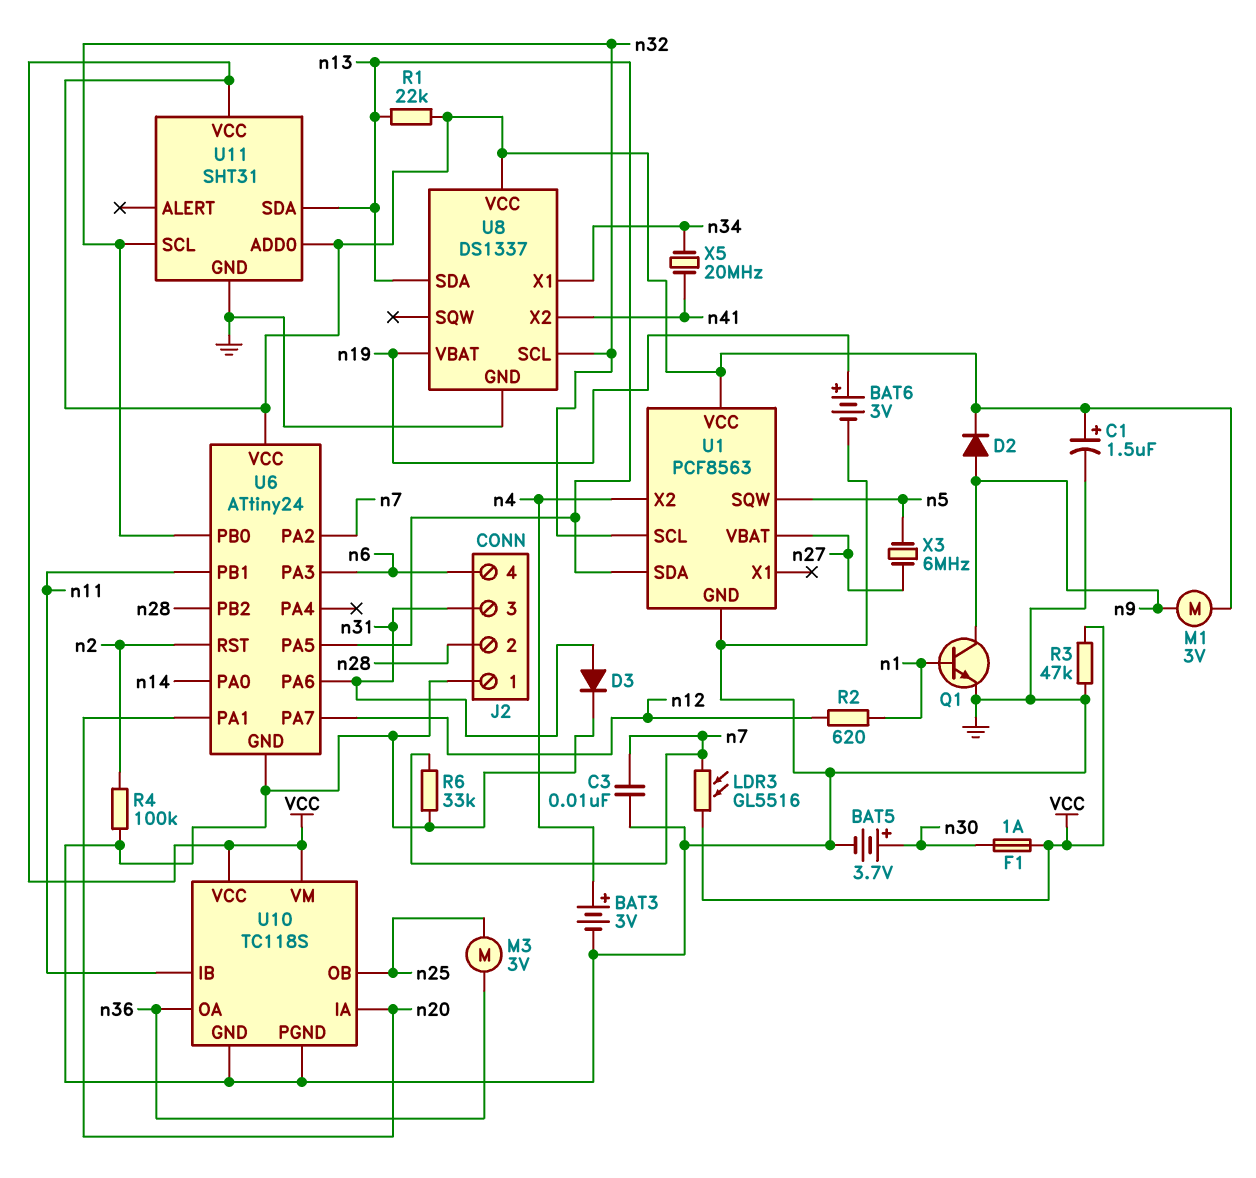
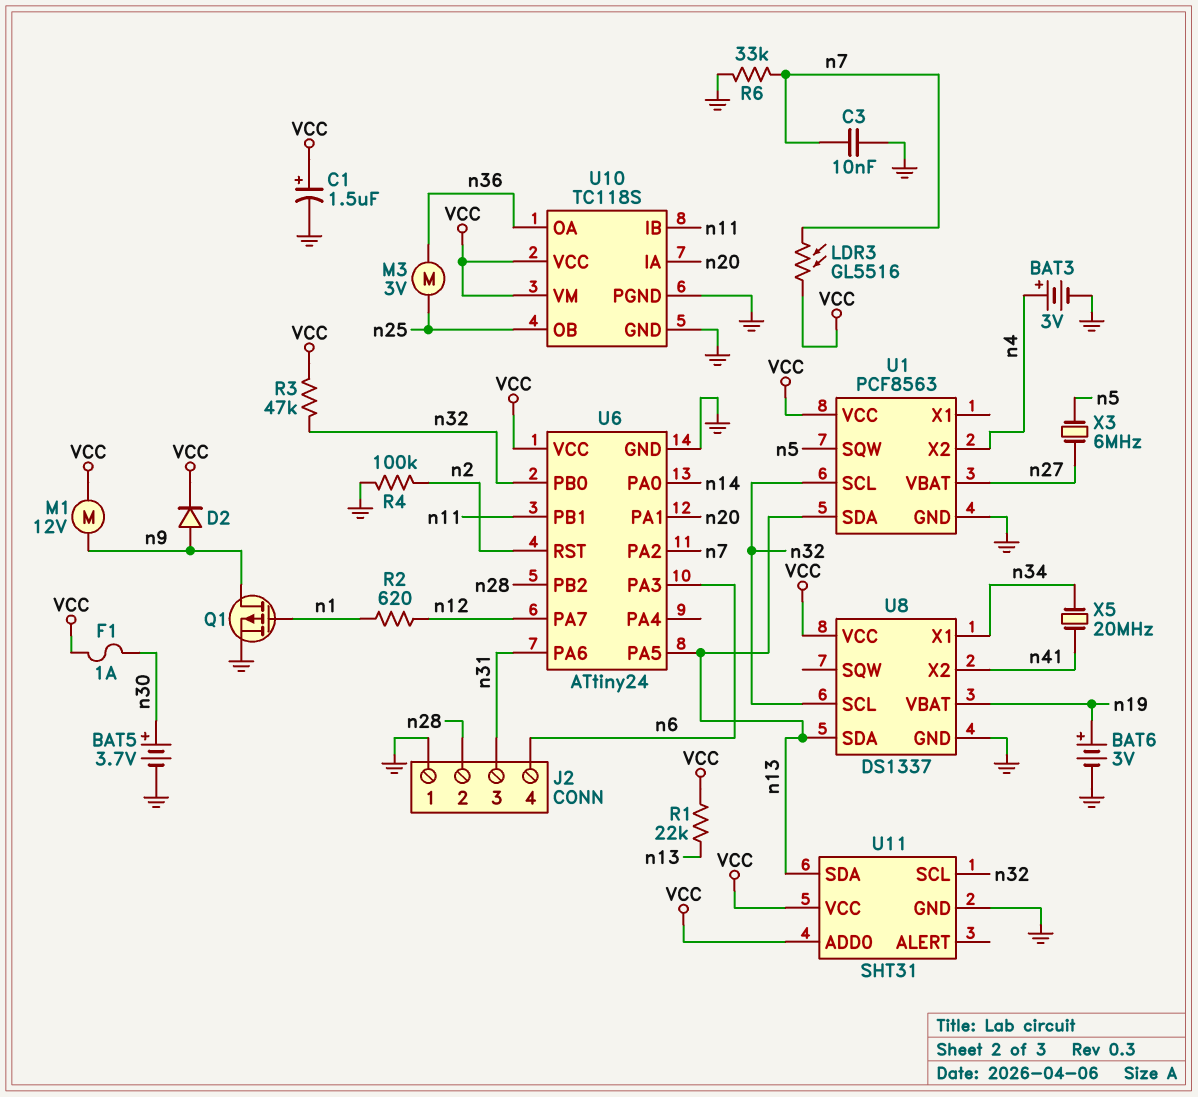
D3: diode (A n31, K GND) -> none
M1: motor 3V (VCC, n9) -> motor 12V (VCC, n9)
Q1: NPN (B n1, C n9, E GND) -> PMOS (G n1, D n9, S GND)
R3: 47k (GND, VCC) -> 47k (VCC, n32)

